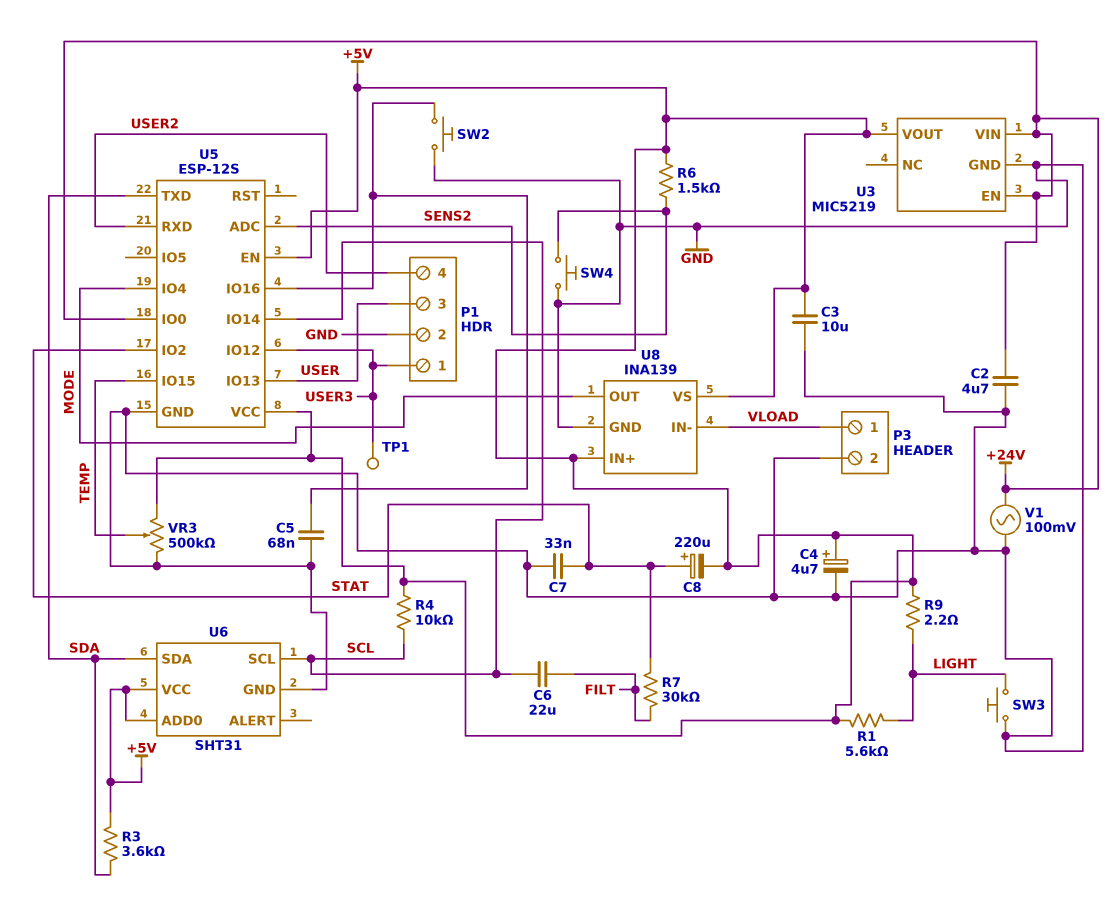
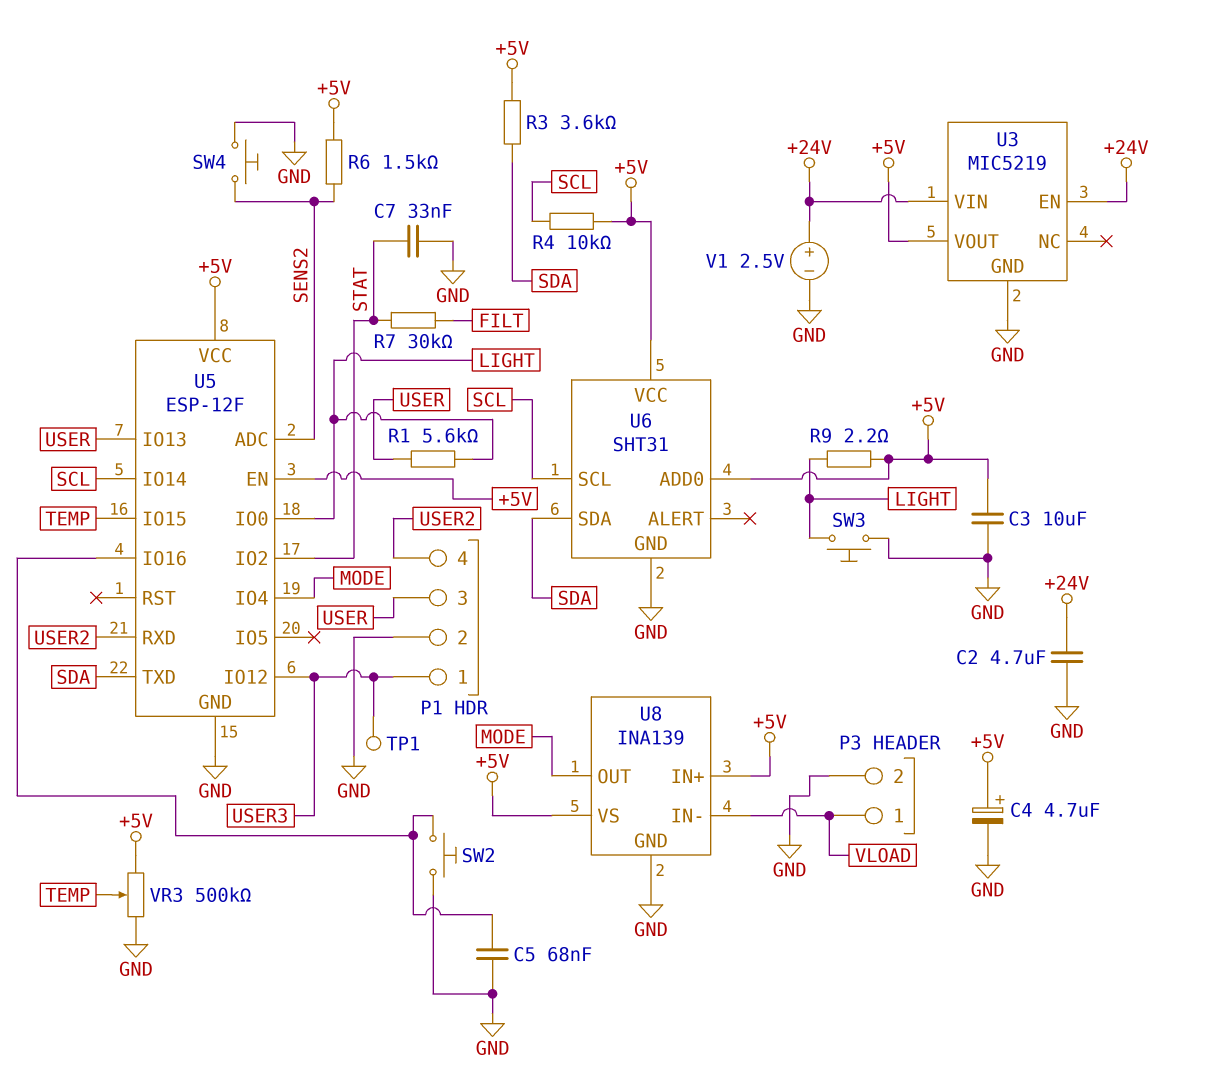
C6: 22uF (FILT, SCL) -> none
C8: 220uF (plus STAT, minus +5V) -> none
R1: 5.6k (+5V, LIGHT) -> 5.6k (LIGHT, USER)
U5: ESP-12S -> ESP-12F
U5 pin IO0: +24V -> LIGHT
V1: AC 100mV (+24V, GND) -> 2.5V (plus +24V, minus GND)

